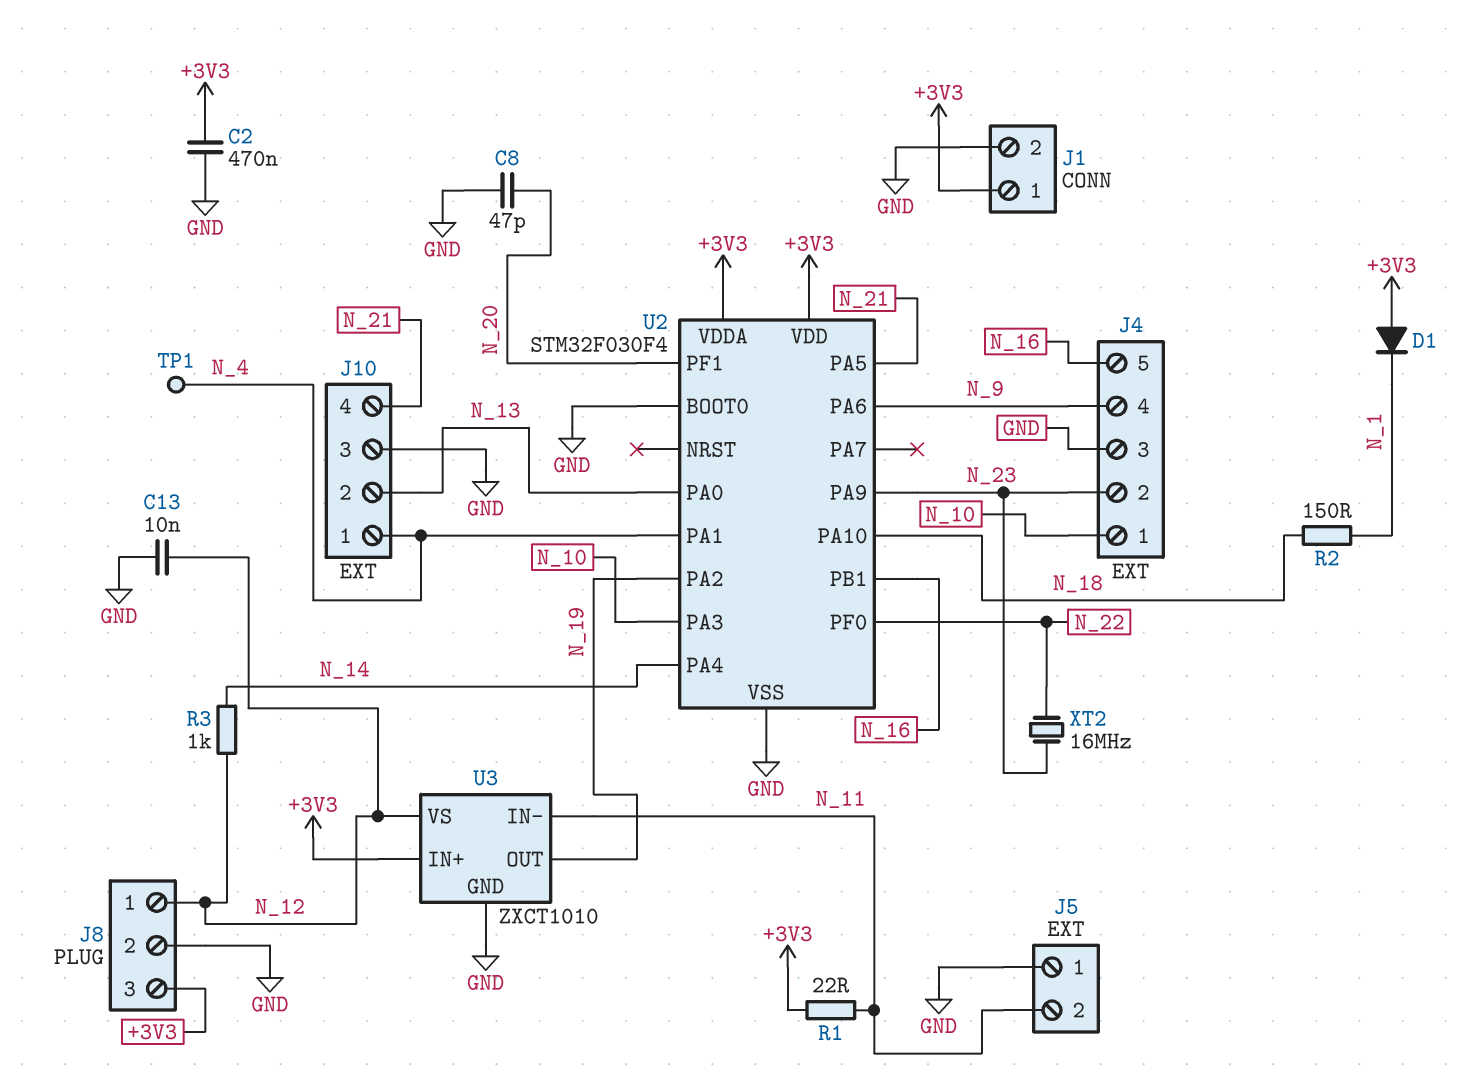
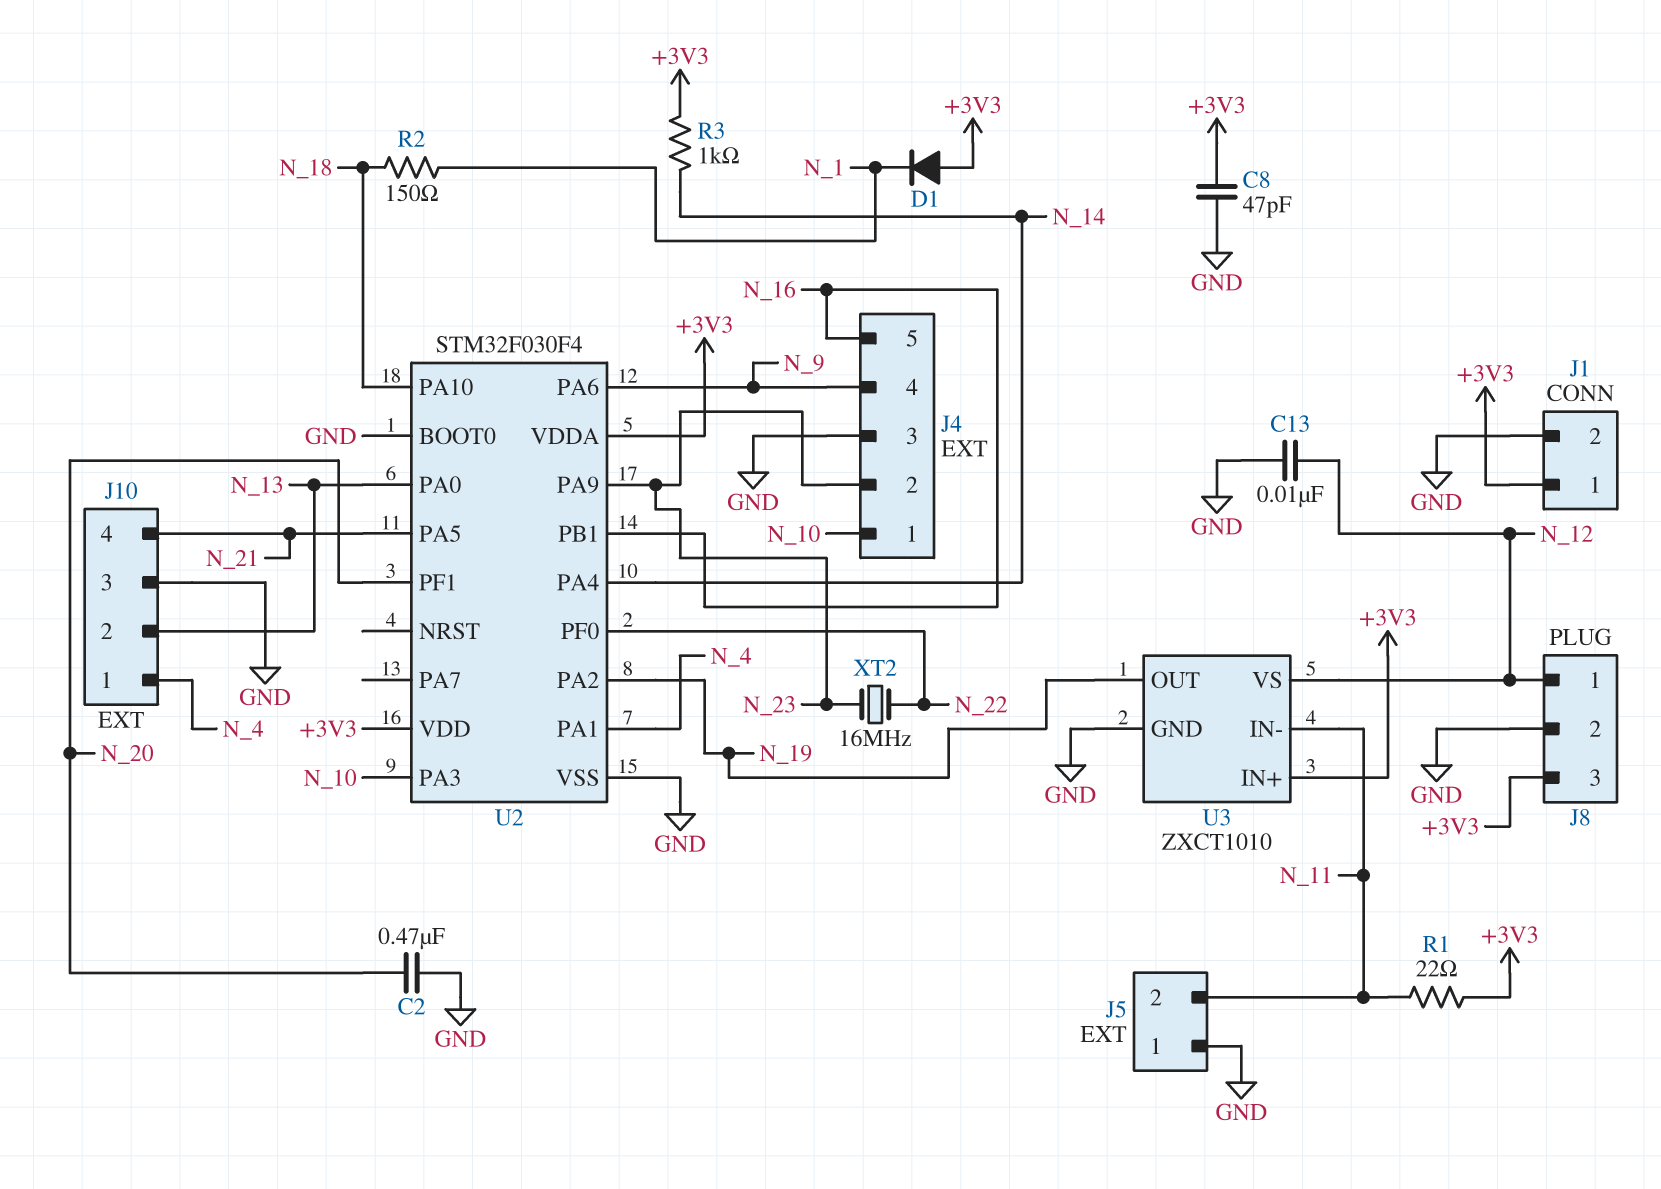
C2: 470nF (+3V3, GND) -> 470nF (GND, N_20)
C8: 47pF (GND, N_20) -> 47pF (+3V3, GND)
R3: 1k (N_12, N_14) -> 1k (+3V3, N_14)
TP1: test point (N_4) -> none

